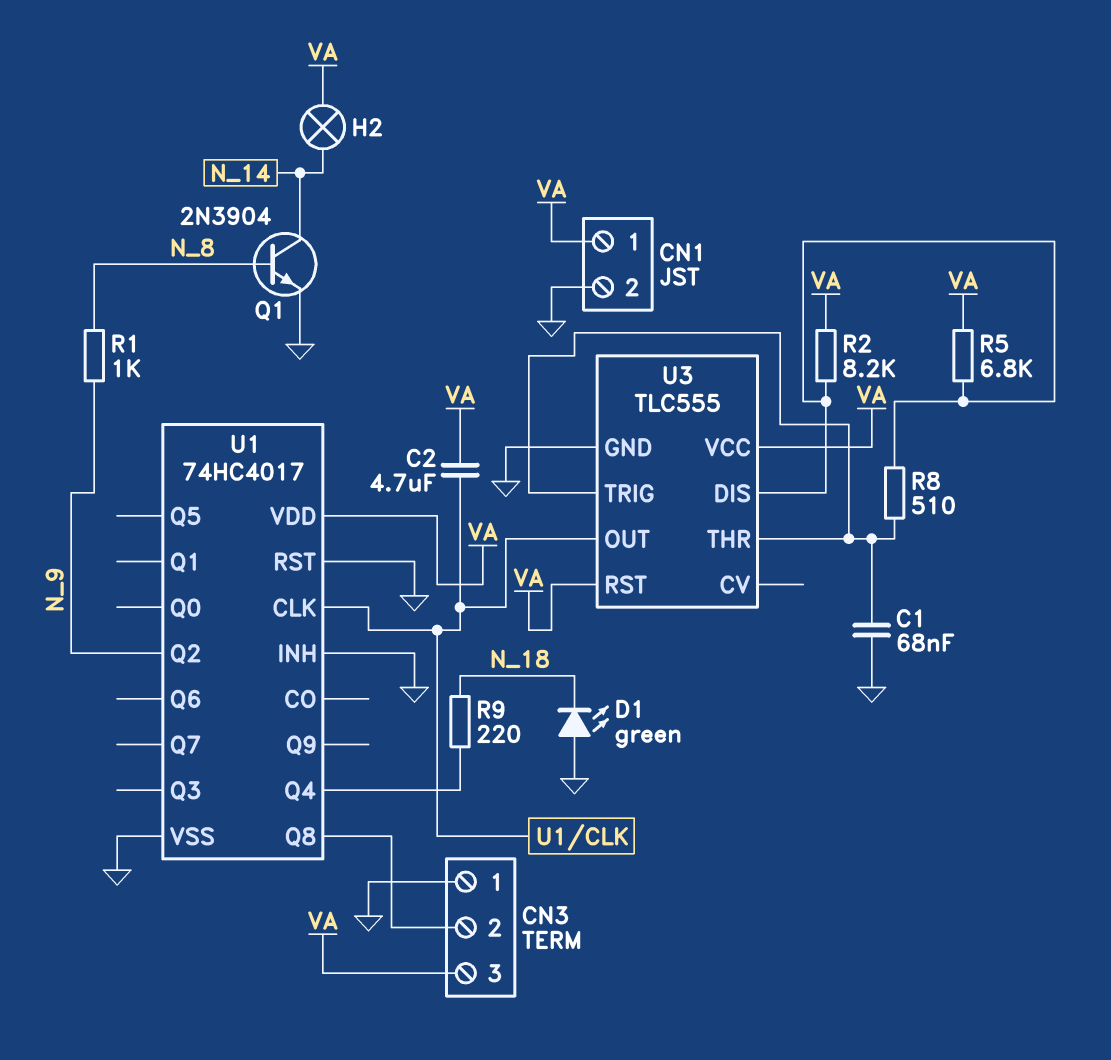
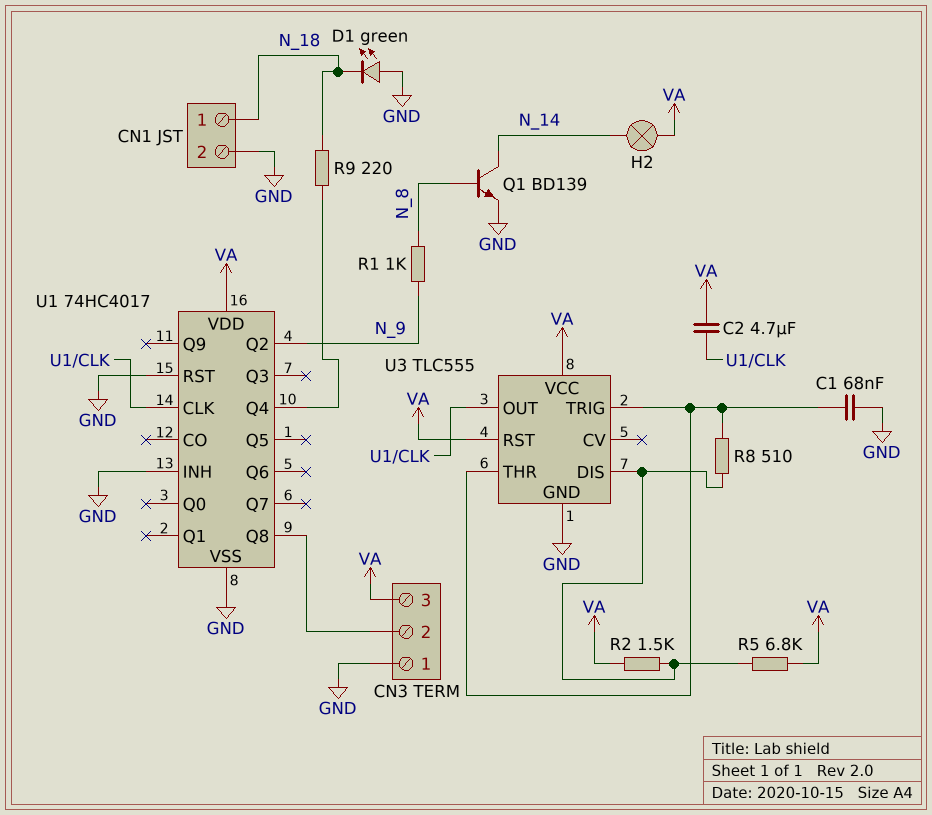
CN1 pin 1: VA -> N_18
Q1: NPN 2N3904 (B N_8, C N_14, E GND) -> NPN BD139 (B N_8, C N_14, E GND)
R2: 8.2k (U3/DIS, VA) -> 1.5k (U3/DIS, VA)

